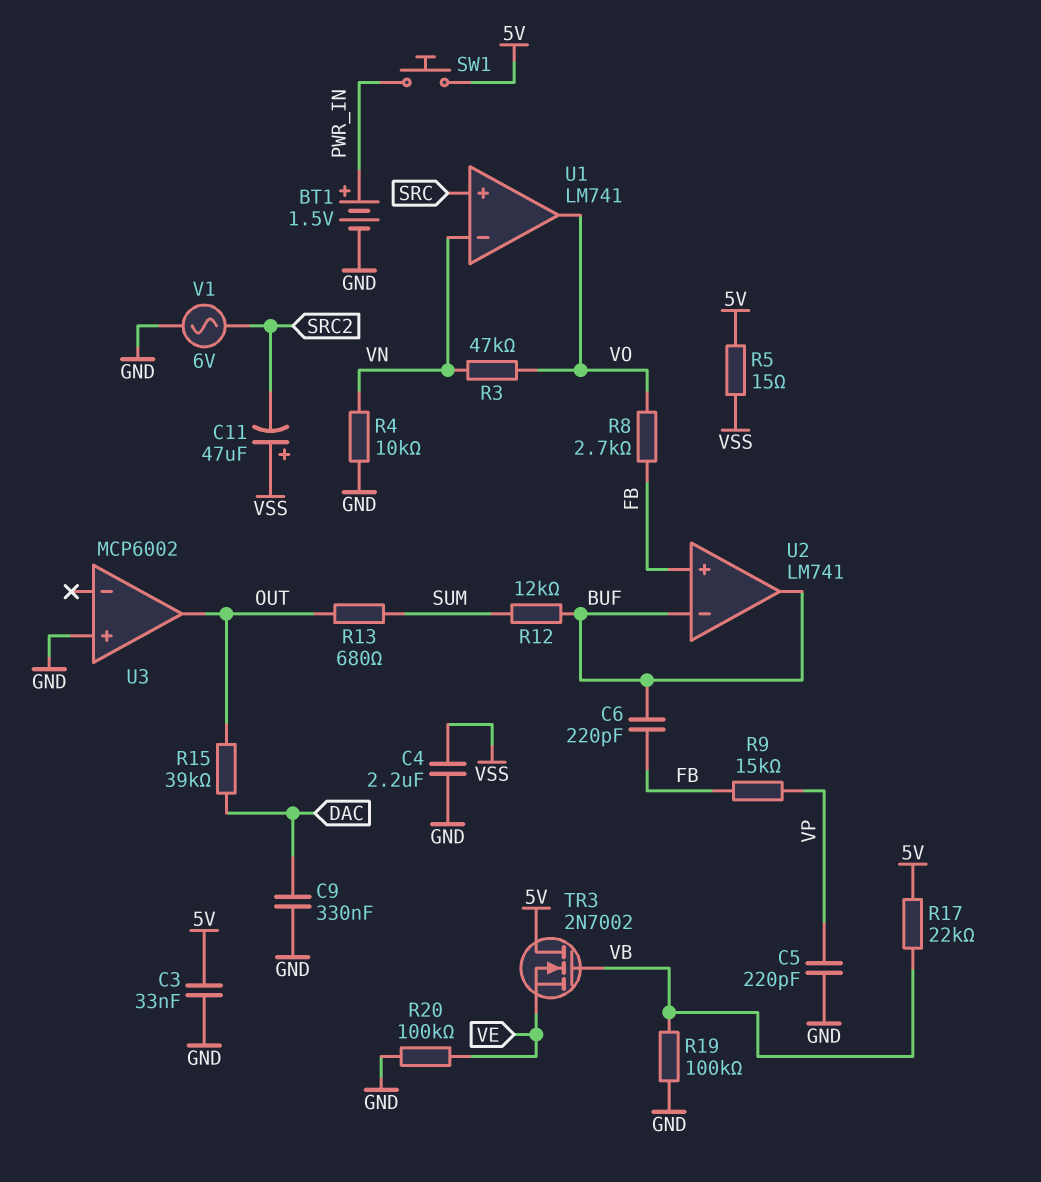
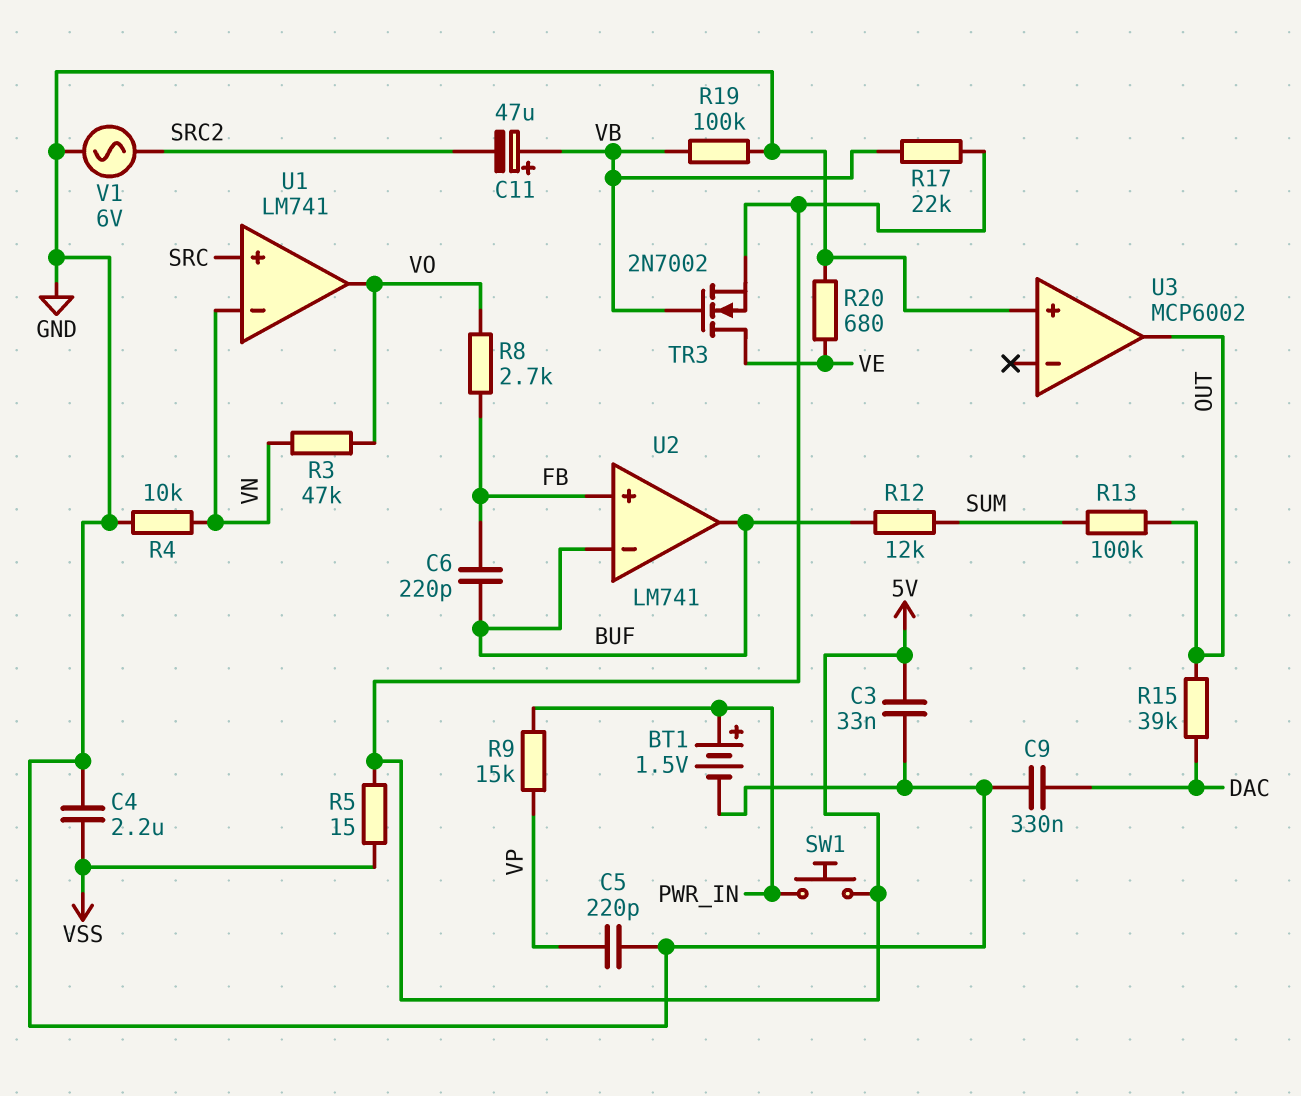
C11: 47uF (plus VSS, minus SRC2) -> 47uF (plus VB, minus SRC2)
R9: 15k (FB, VP) -> 15k (PWR_IN, VP)
R13: 680 (OUT, SUM) -> 100k (OUT, SUM)
R20: 100k (GND, VE) -> 680 (GND, VE)
TR3: NMOS 2N7002 (G VB, D 5V, S VE) -> NMOS 2N7002 (G VB, D VE, S 5V)

